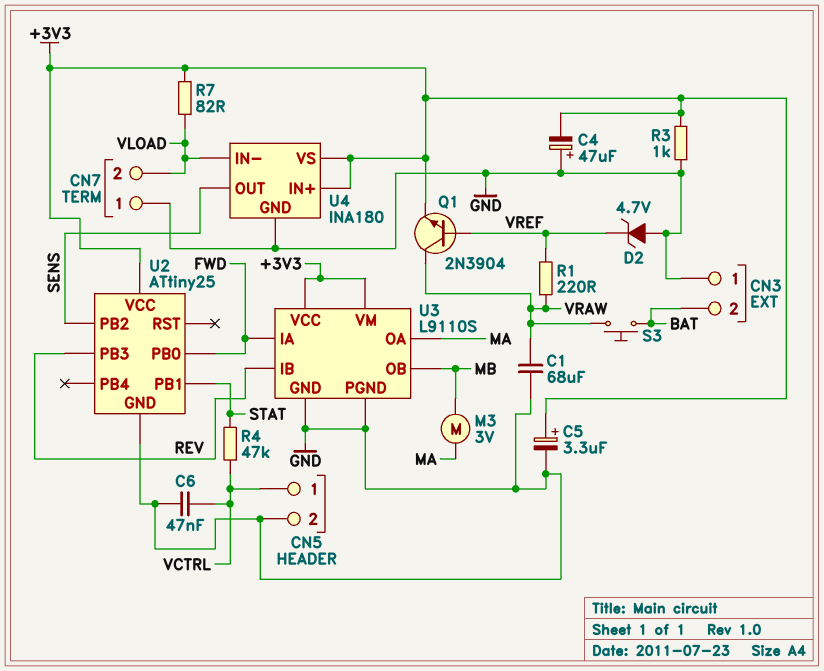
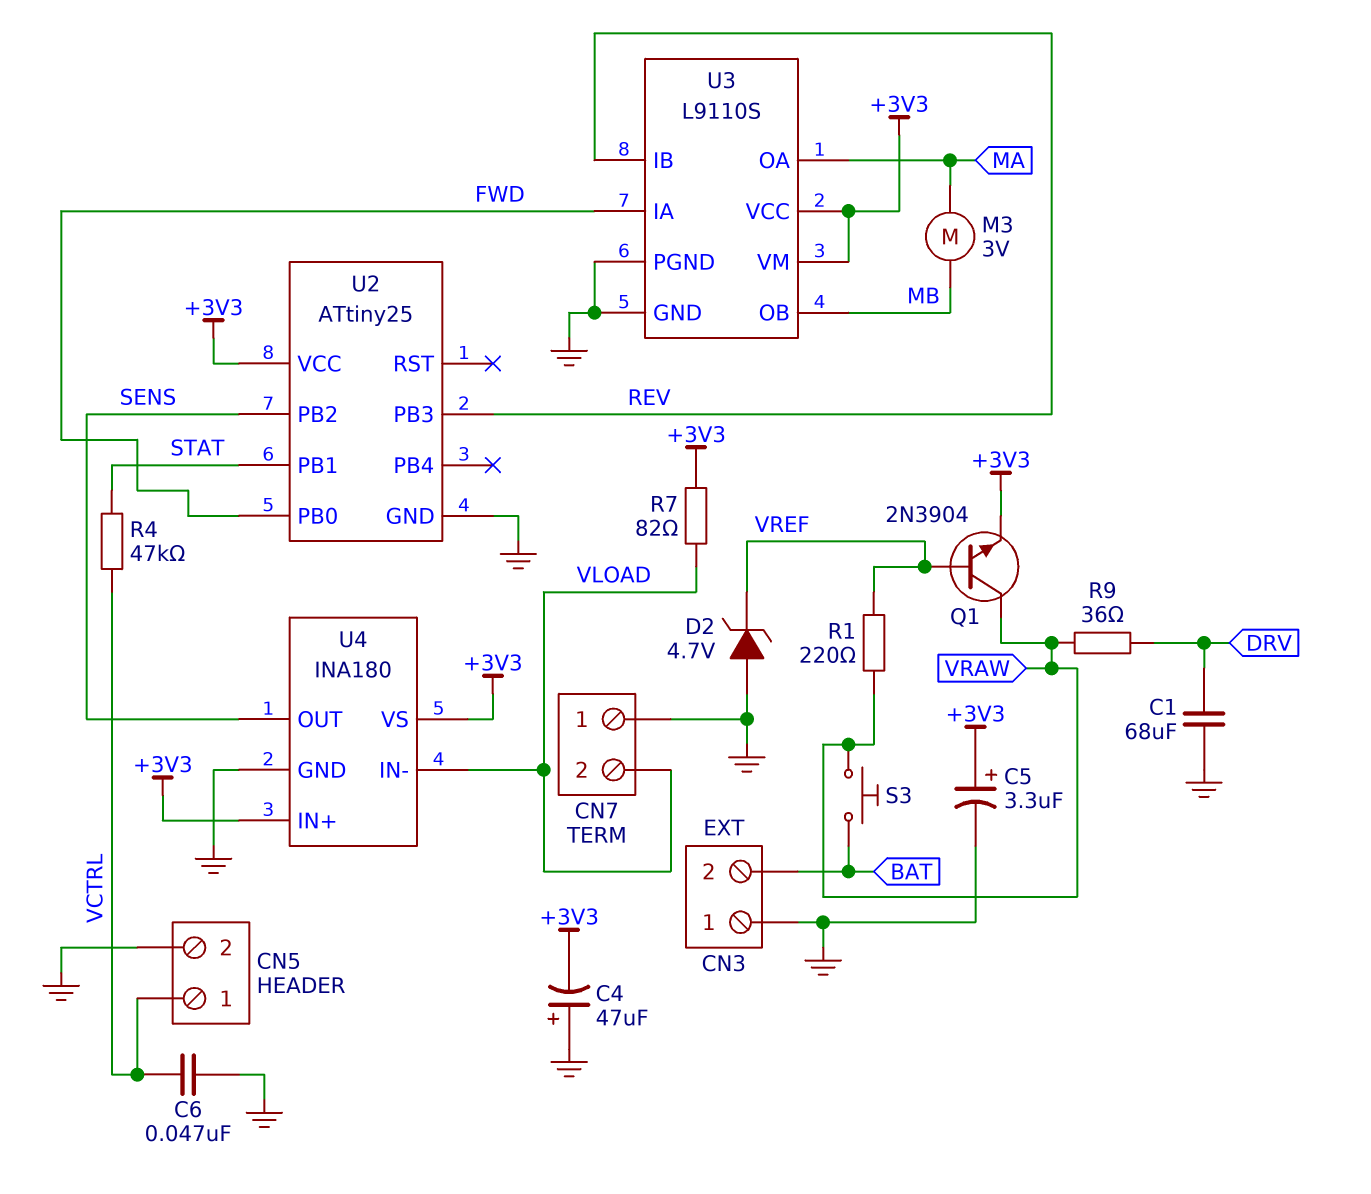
C1: 68uF (GND, VRAW) -> 68uF (DRV, GND)
R3: 1k (+3V3, GND) -> none
R9: none -> 36 (DRV, VRAW)

